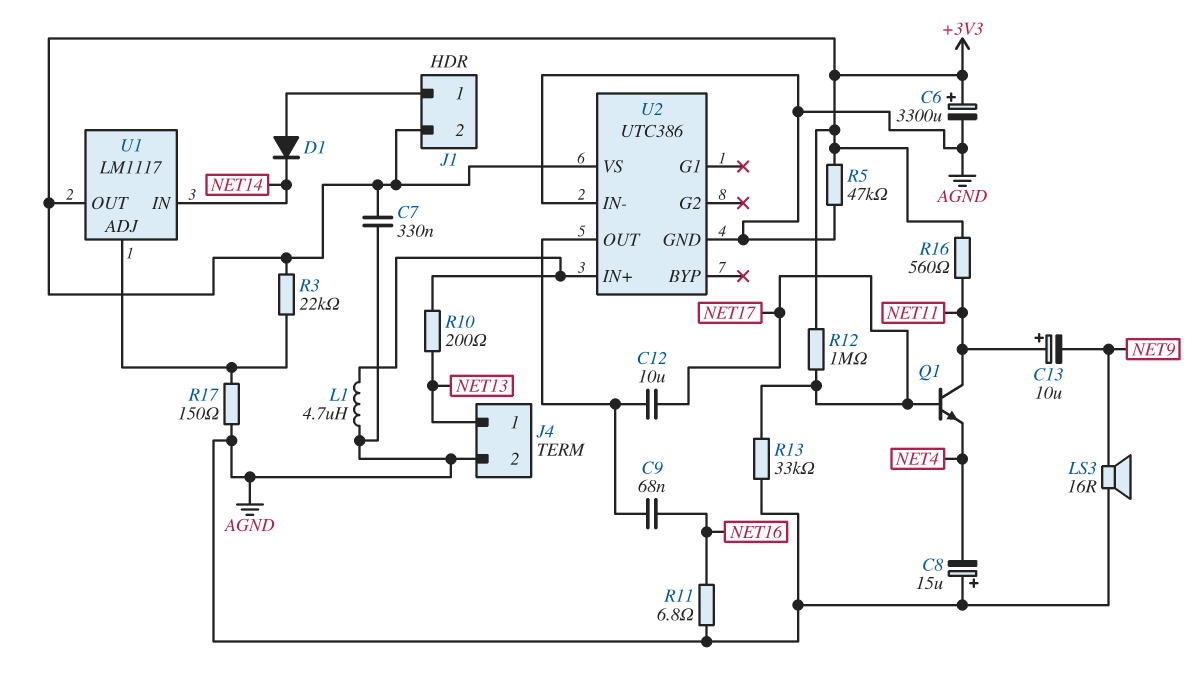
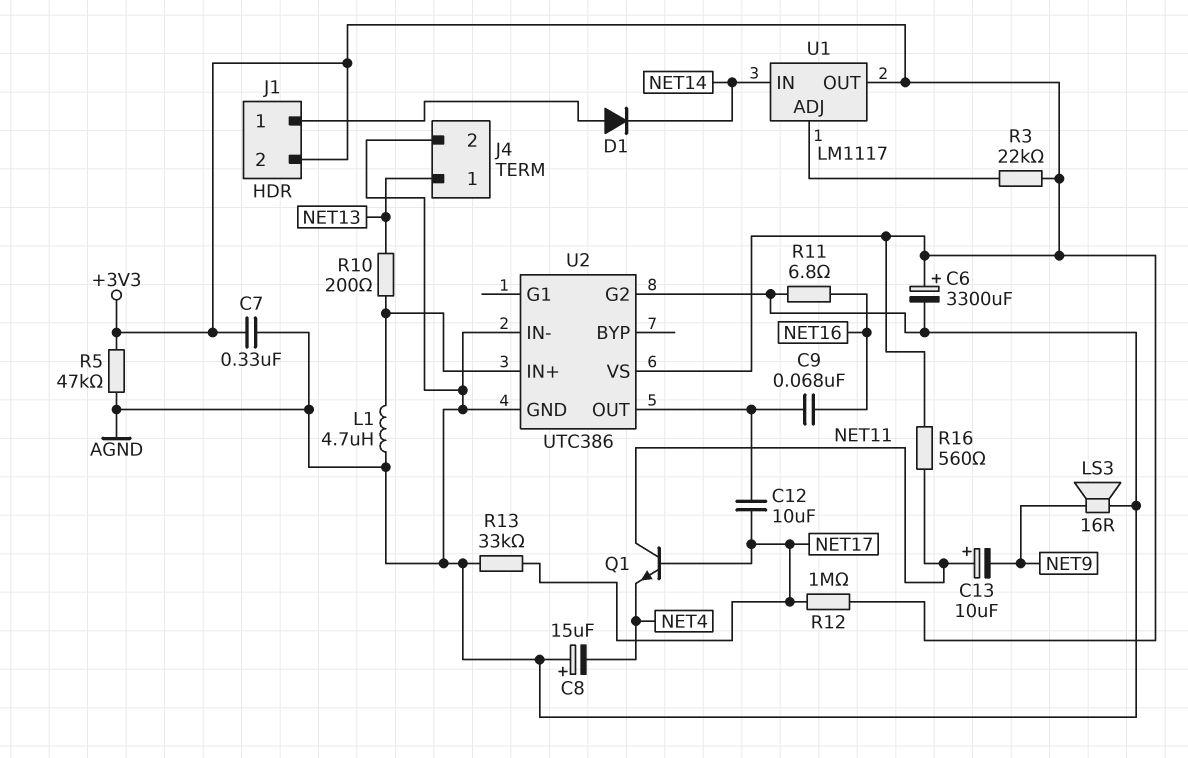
R17: 150 (AGND, U1/ADJ) -> none
U2 pin G2: none -> AGND

